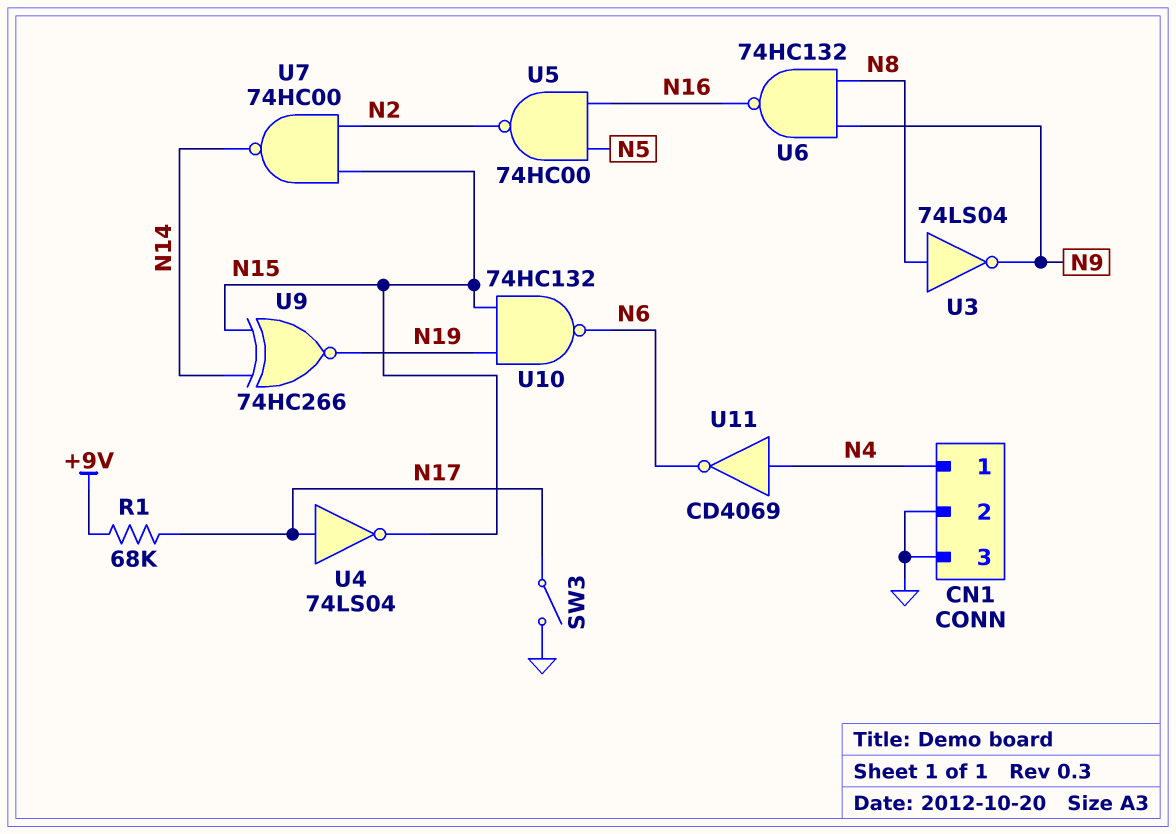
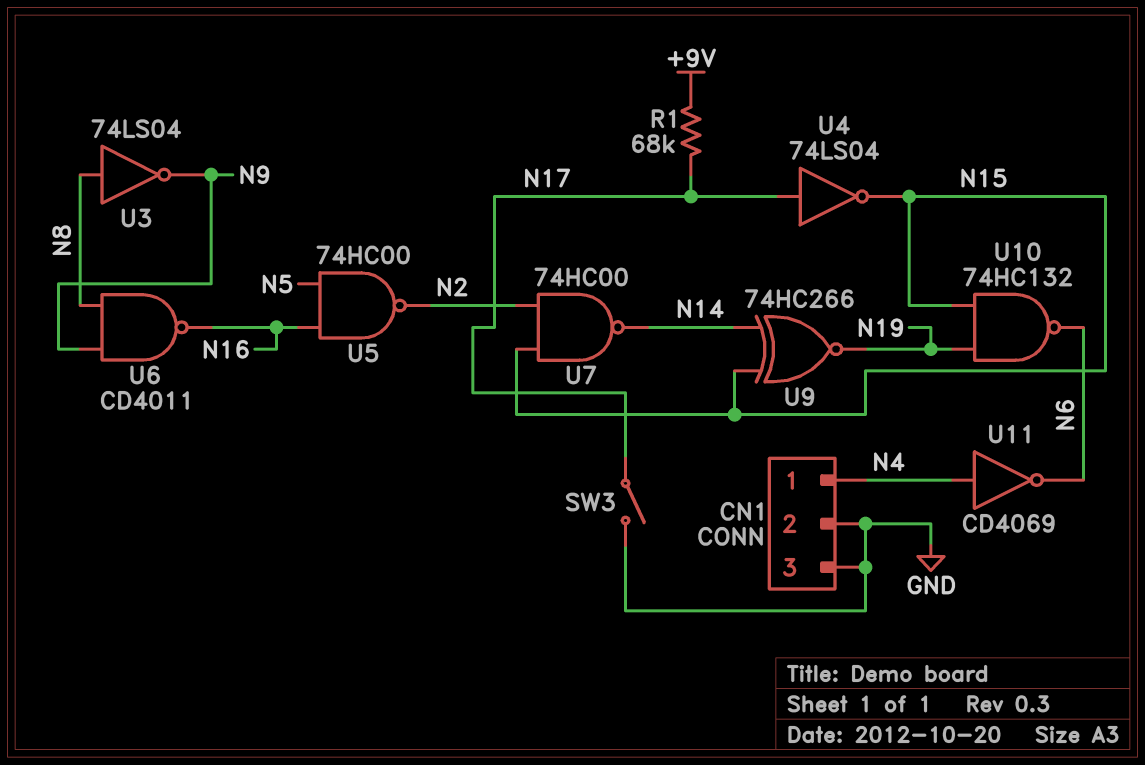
U6: NAND 74HC132 (in N8, in N9, out N16) -> NAND CD4011 (in N8, in N9, out N16)

